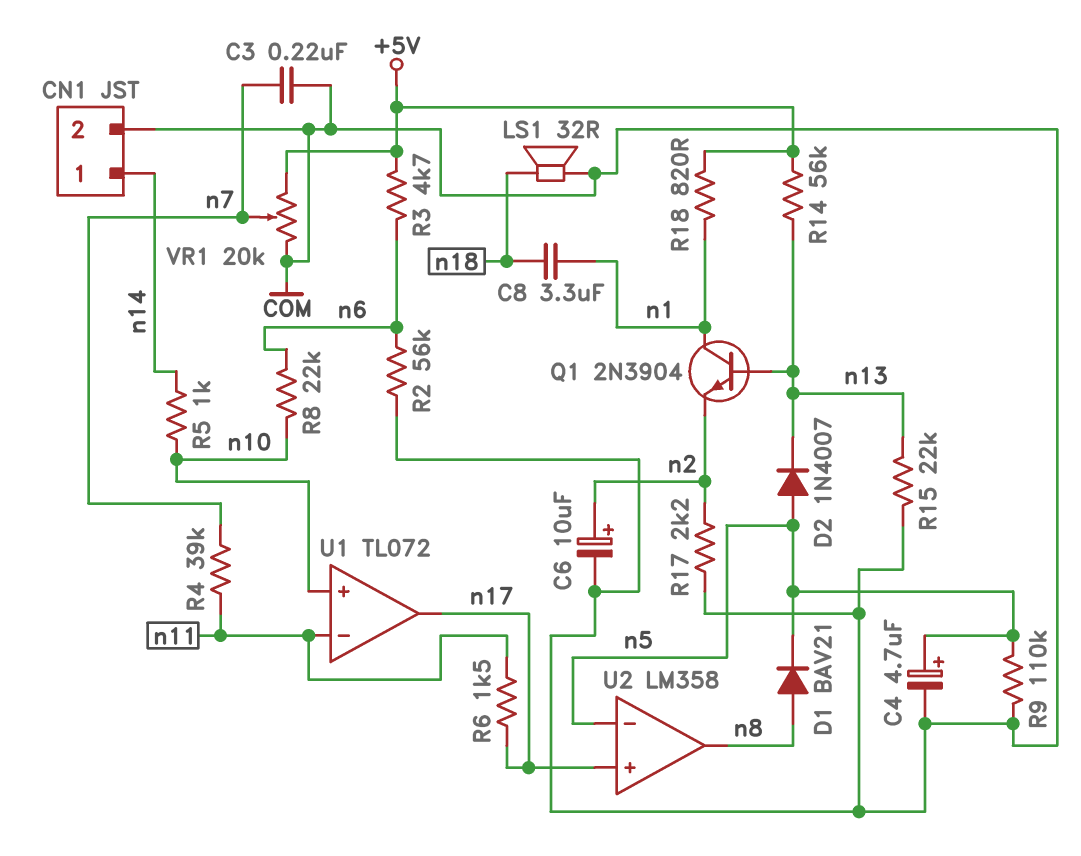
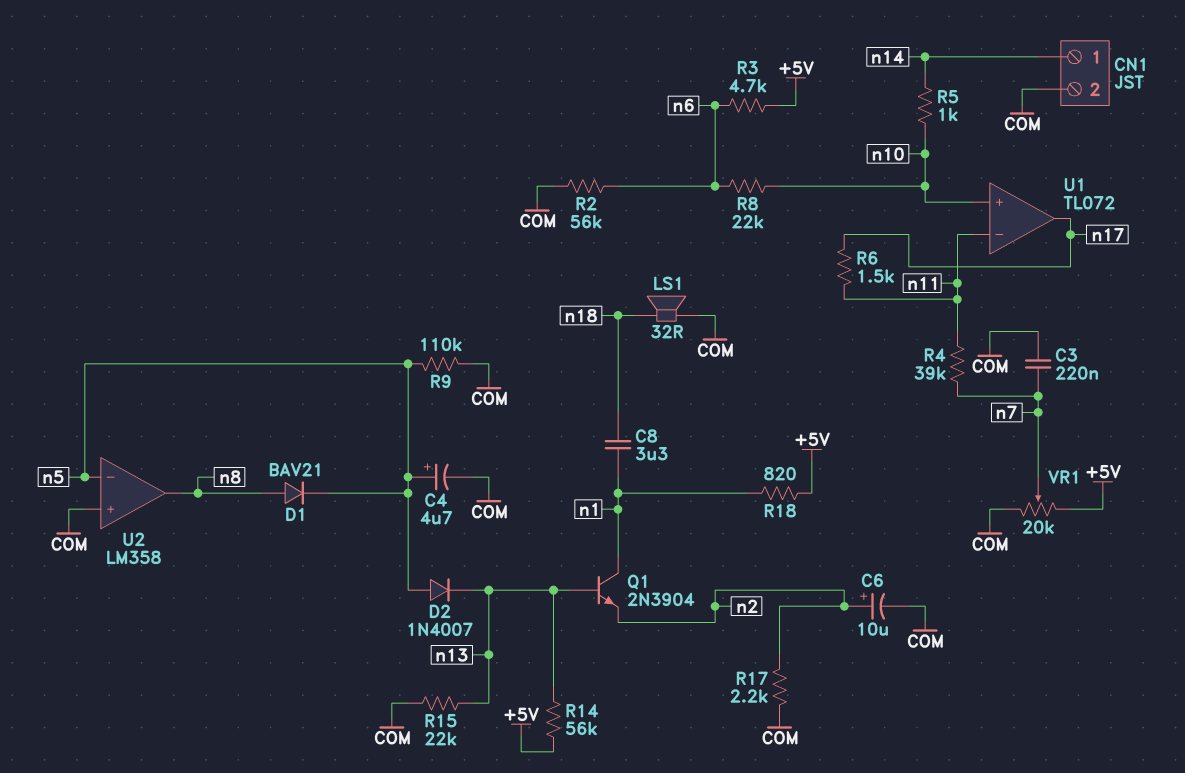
U2 pin in+: n17 -> COM

